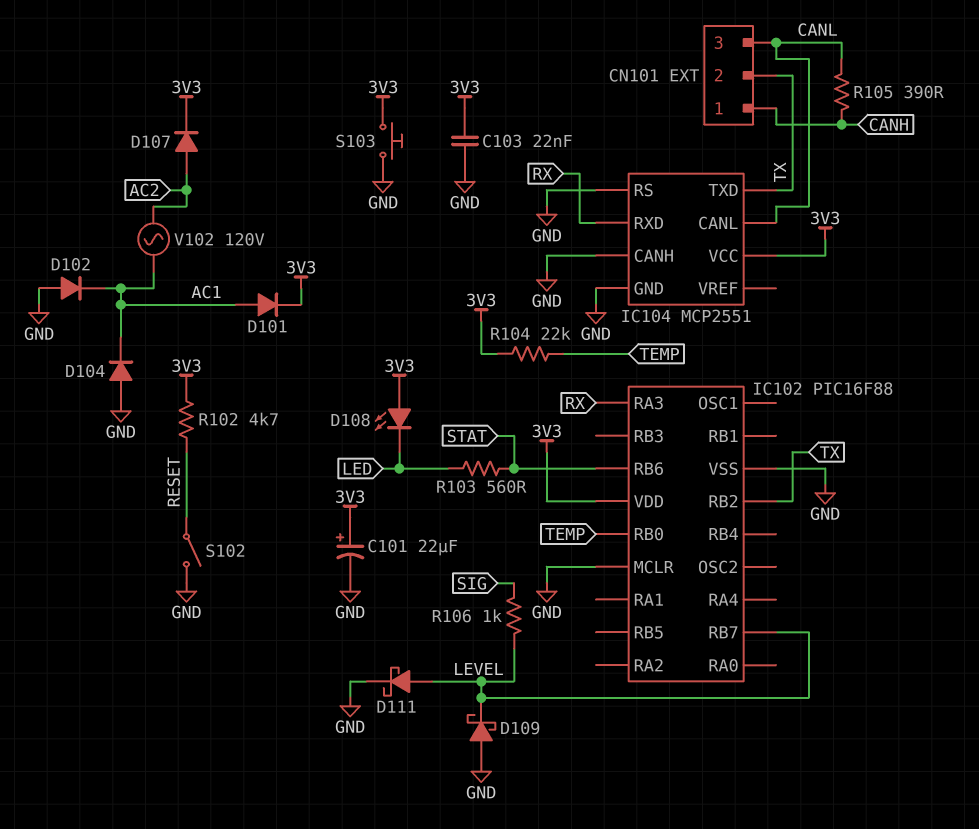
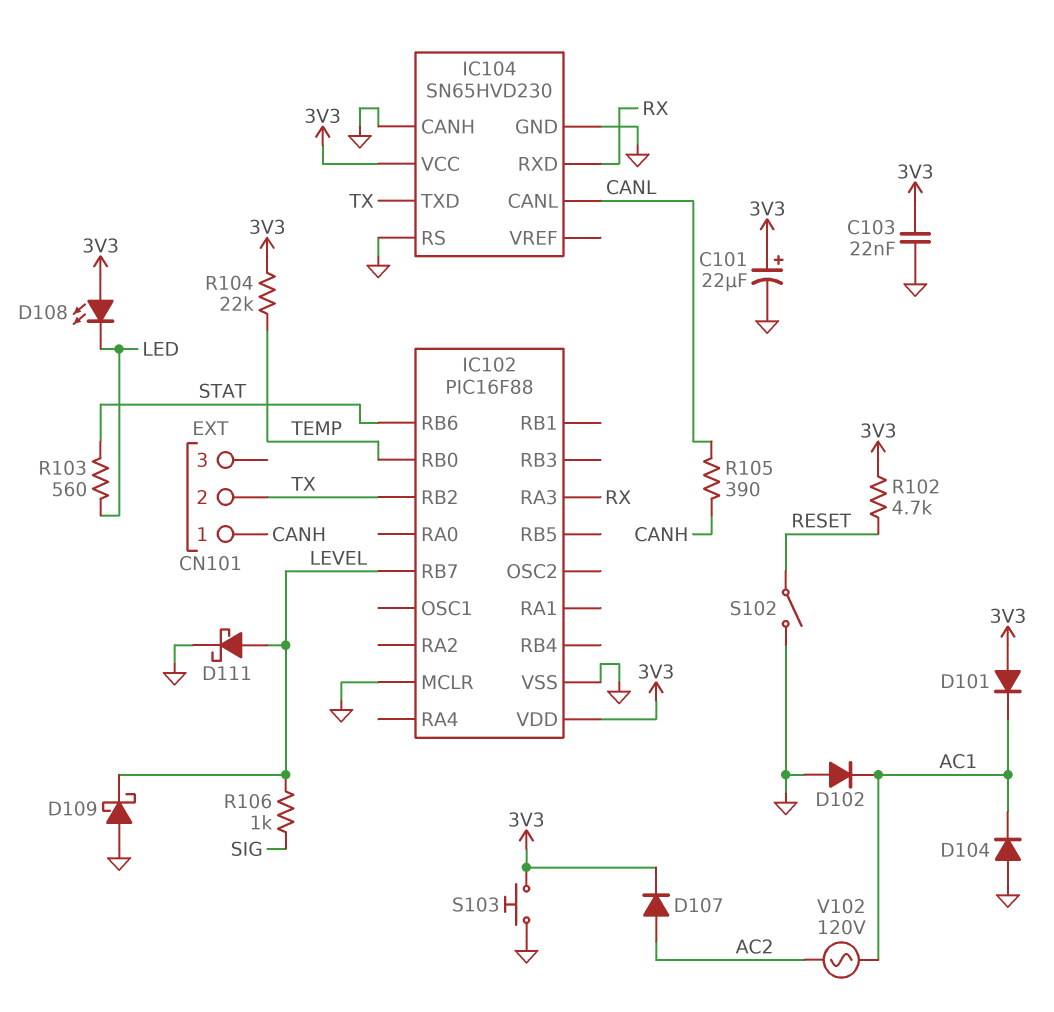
CN101 pin 3: CANL -> none
D101: diode (A AC1, K 3V3) -> diode (A 3V3, K AC1)
IC104: MCP2551 -> SN65HVD230

